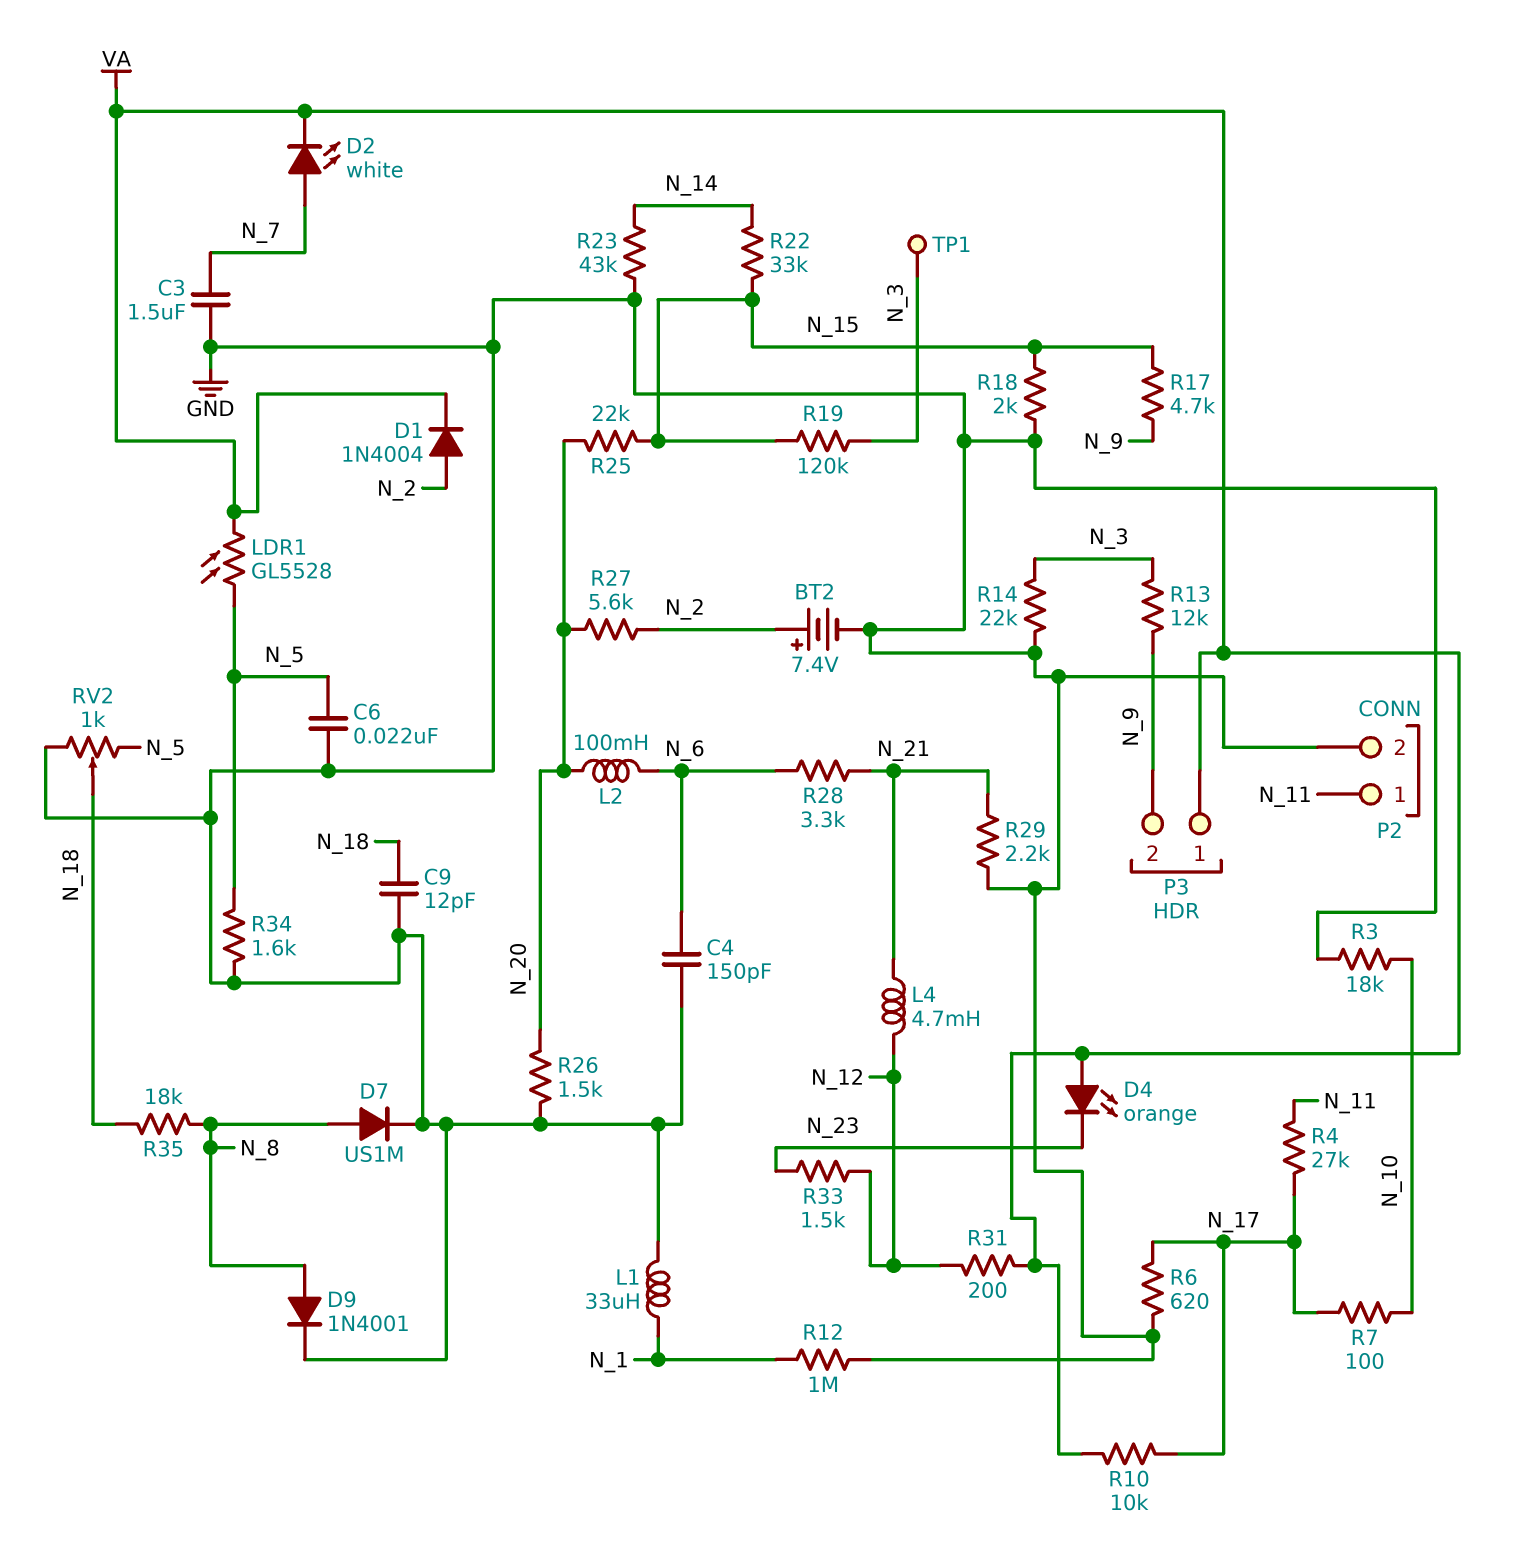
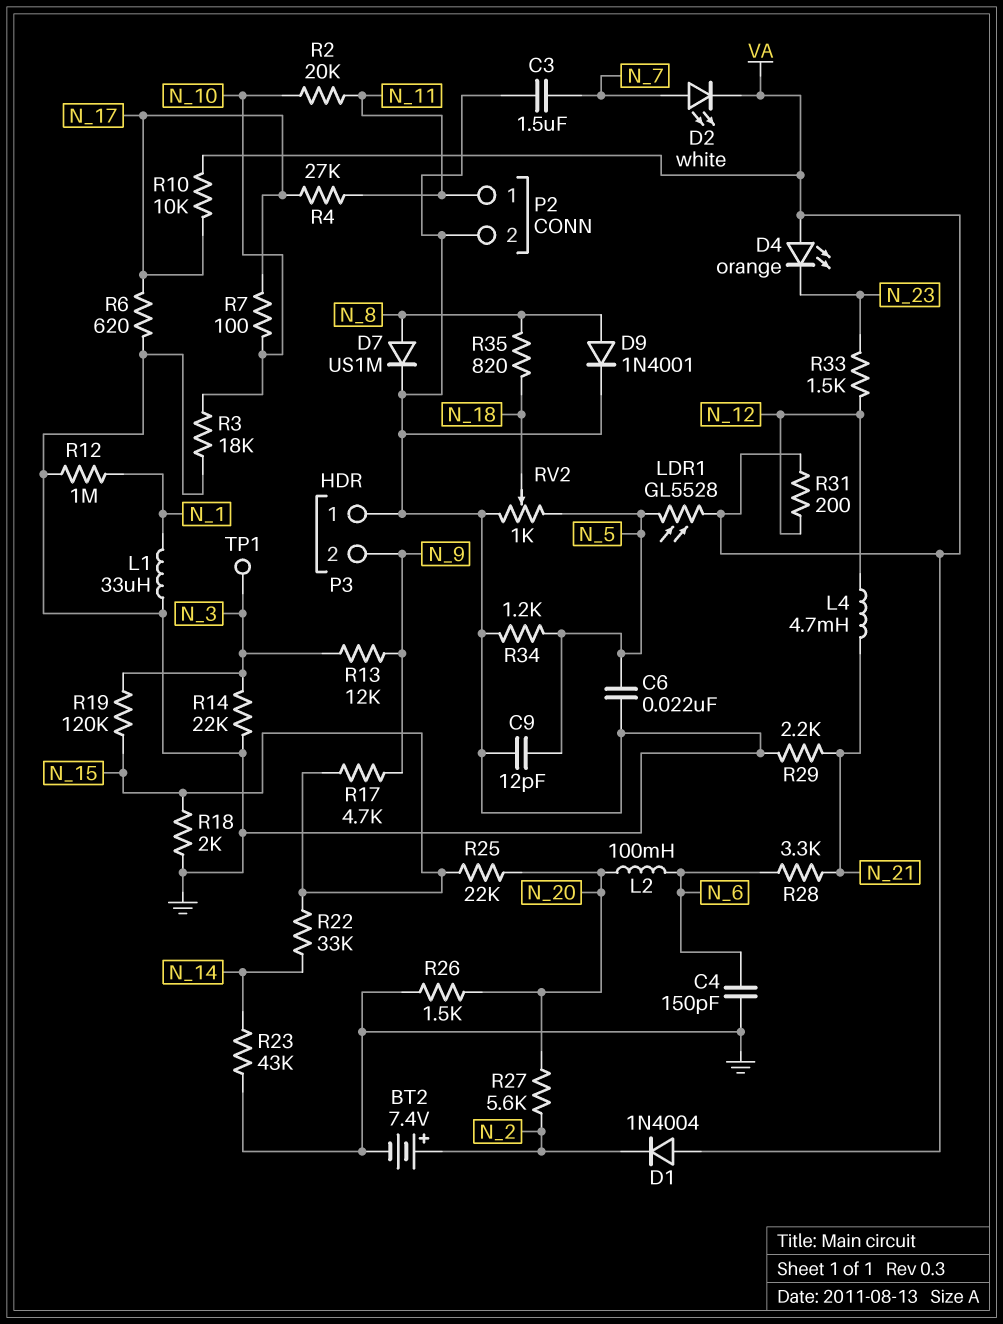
C9: 12pF (GND, N_18) -> 12pF (GND, N_5)
D1: diode 1N4004 (A N_2, K VA) -> diode 1N4004 (A VA, K N_2)
P3 pin 1: VA -> GND
R2: none -> 20k (N_10, N_11)
R34: 1.6k (GND, N_5) -> 1.2k (GND, N_5)
R35: 18k (N_8, N_18) -> 820 (N_8, N_18)

